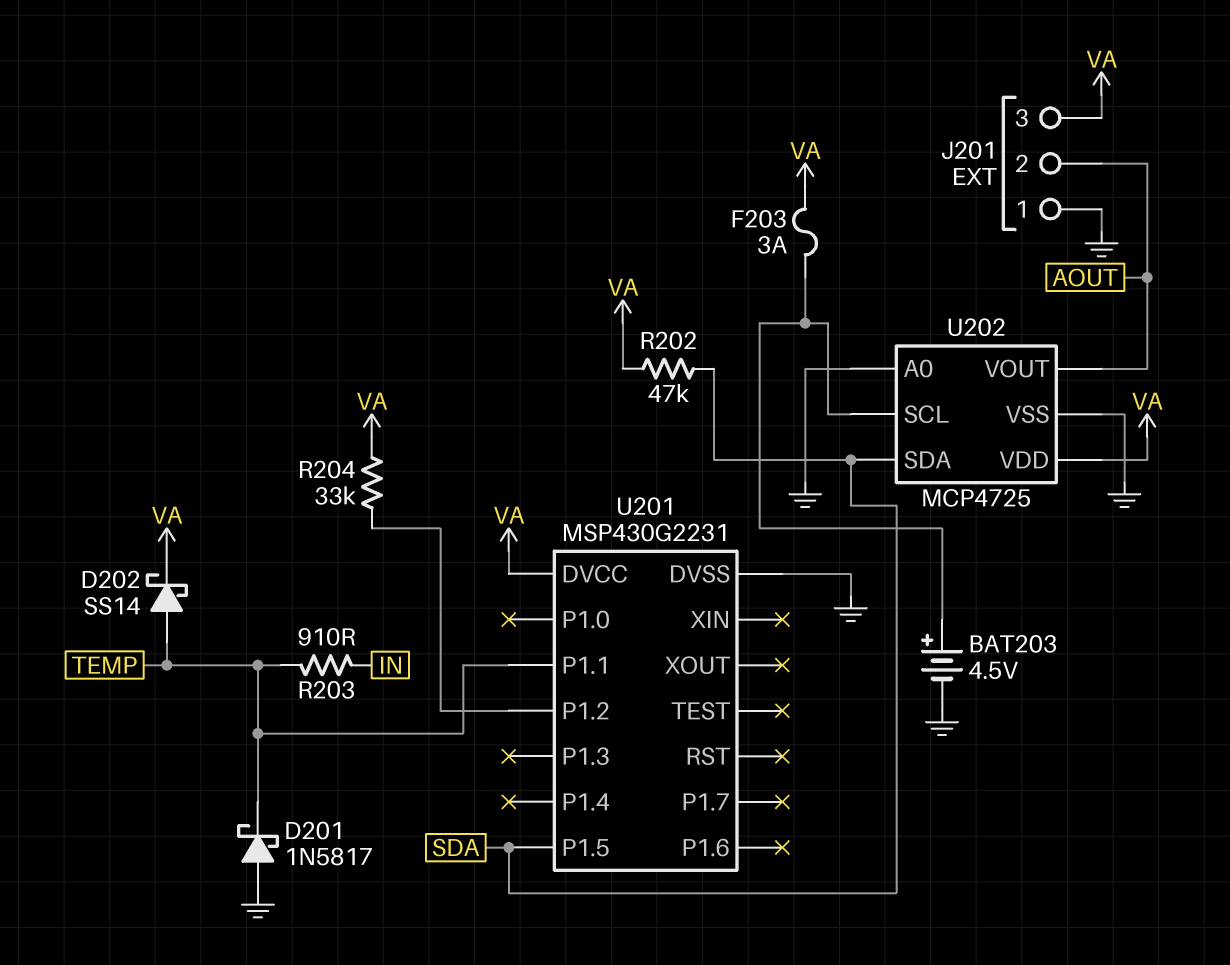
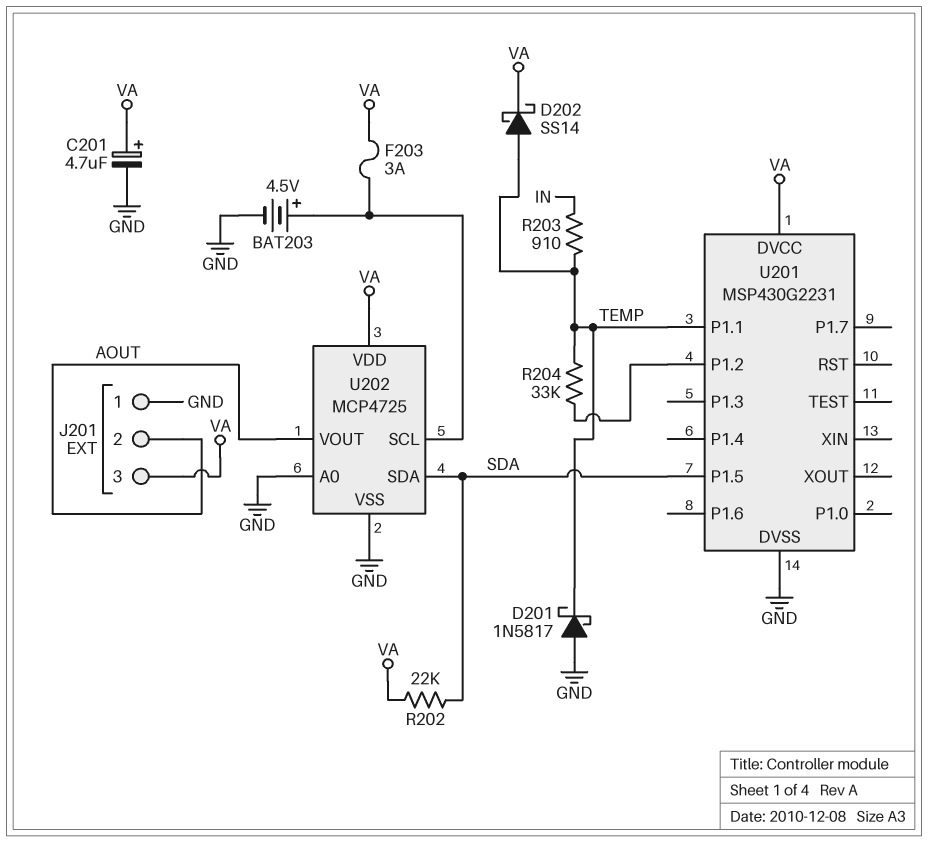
C201: none -> 4.7uF (plus VA, minus GND)
R202: 47k (SDA, VA) -> 22k (SDA, VA)
R204: 33k (U201/P1.2, VA) -> 33k (TEMP, U201/P1.2)

